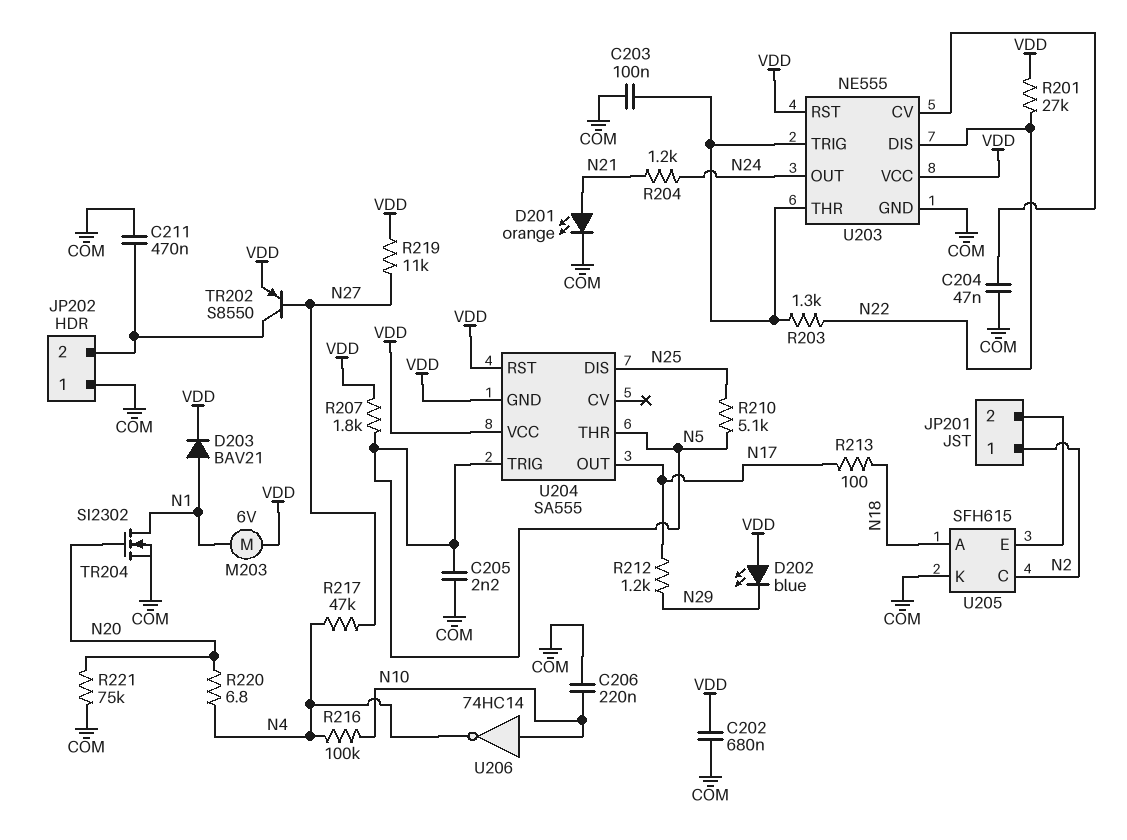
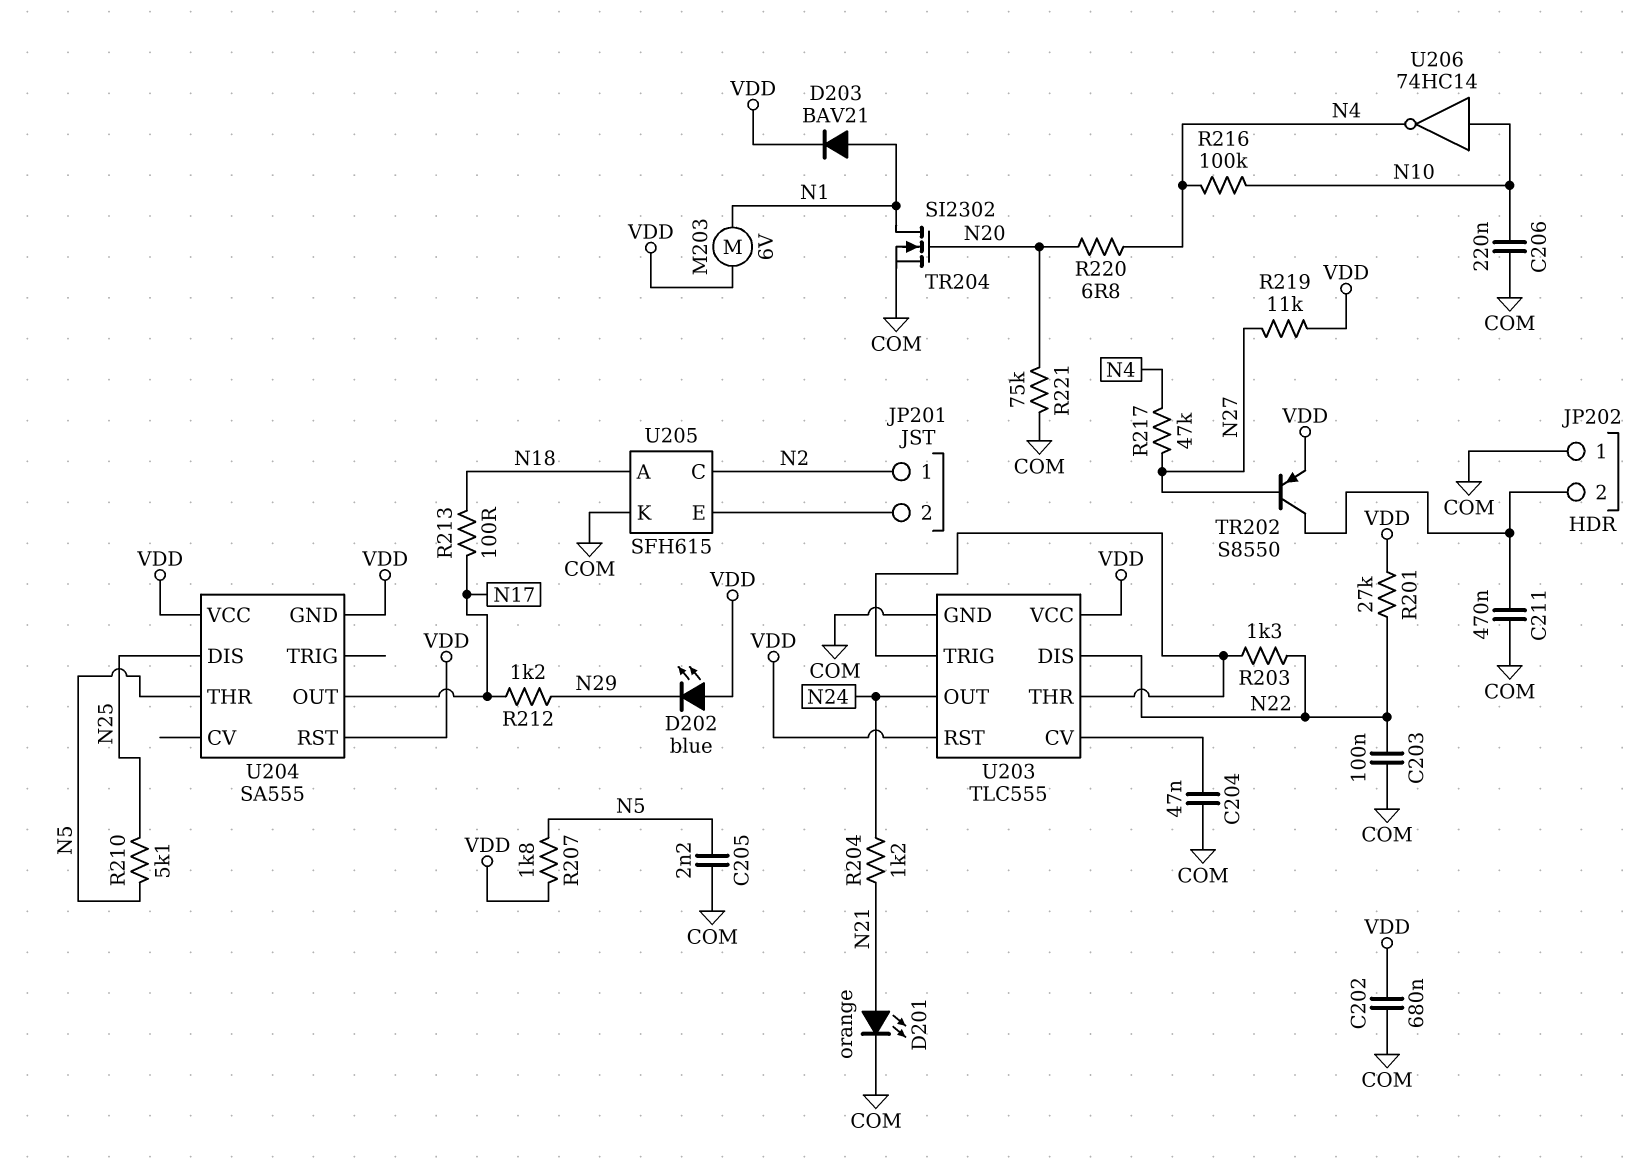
C203: 100nF (COM, U203/THR) -> 100nF (COM, N22)
U203: NE555 -> TLC555
U204 pin TRIG: N5 -> none

